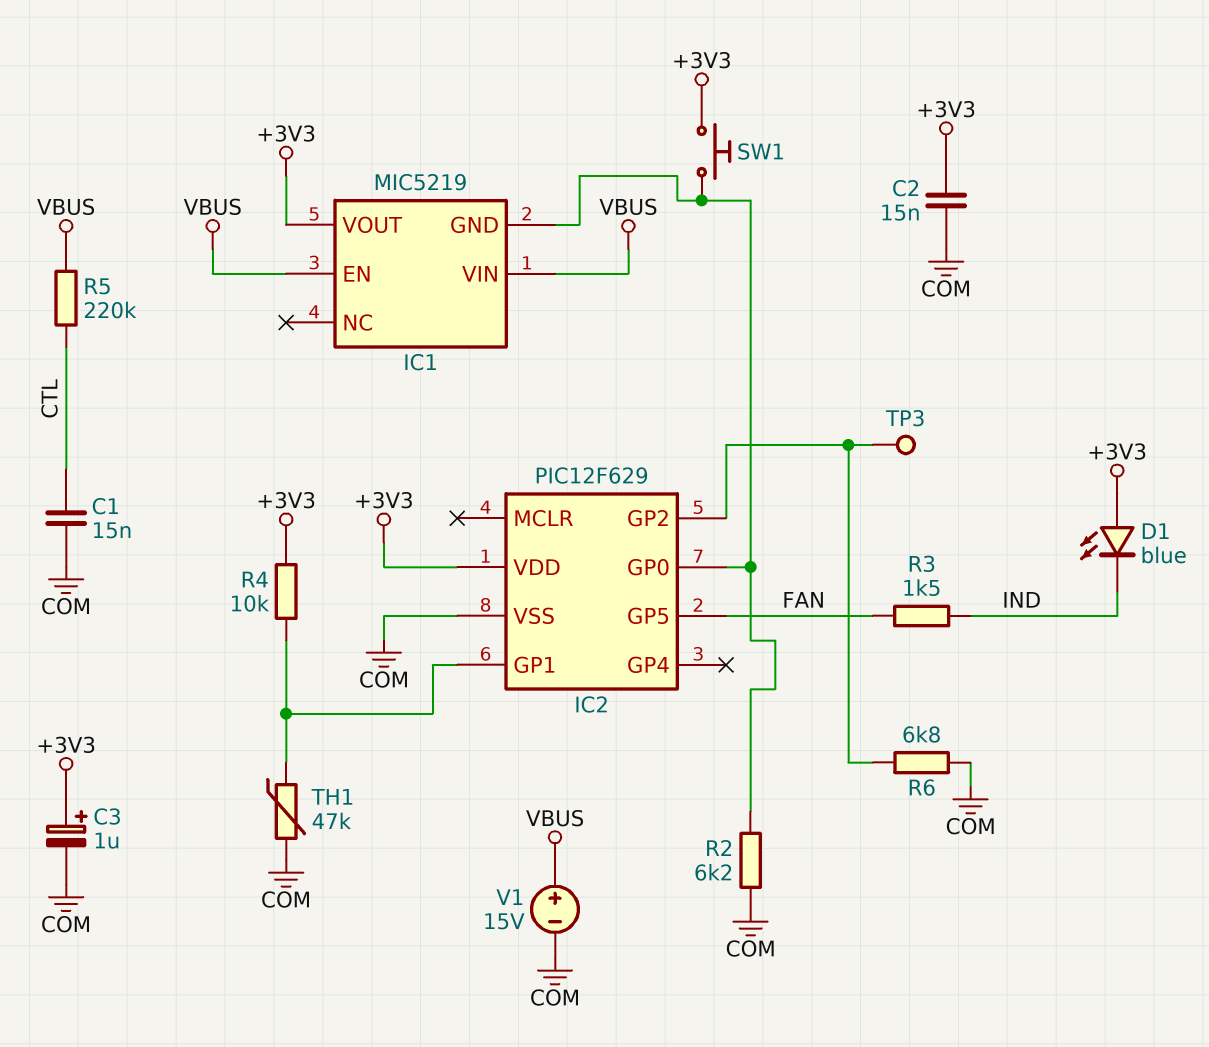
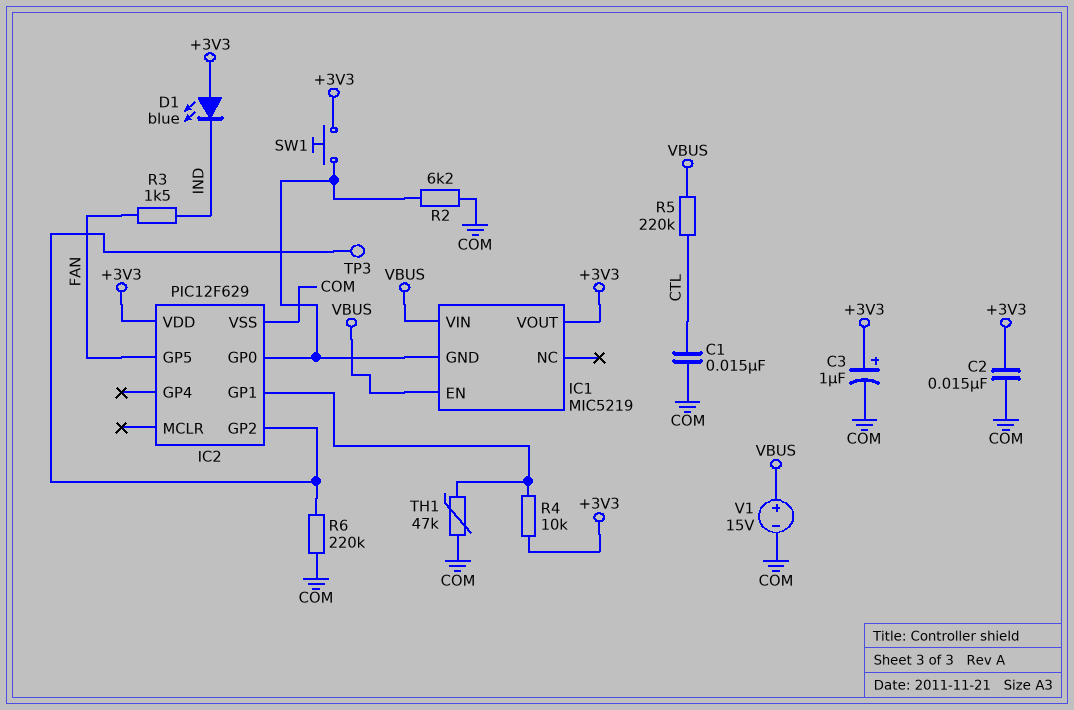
R6: 6.8k (COM, IC2/GP2) -> 220k (COM, IC2/GP2)

